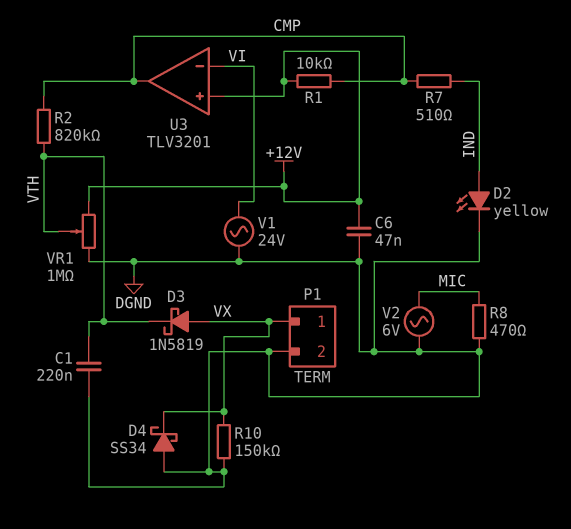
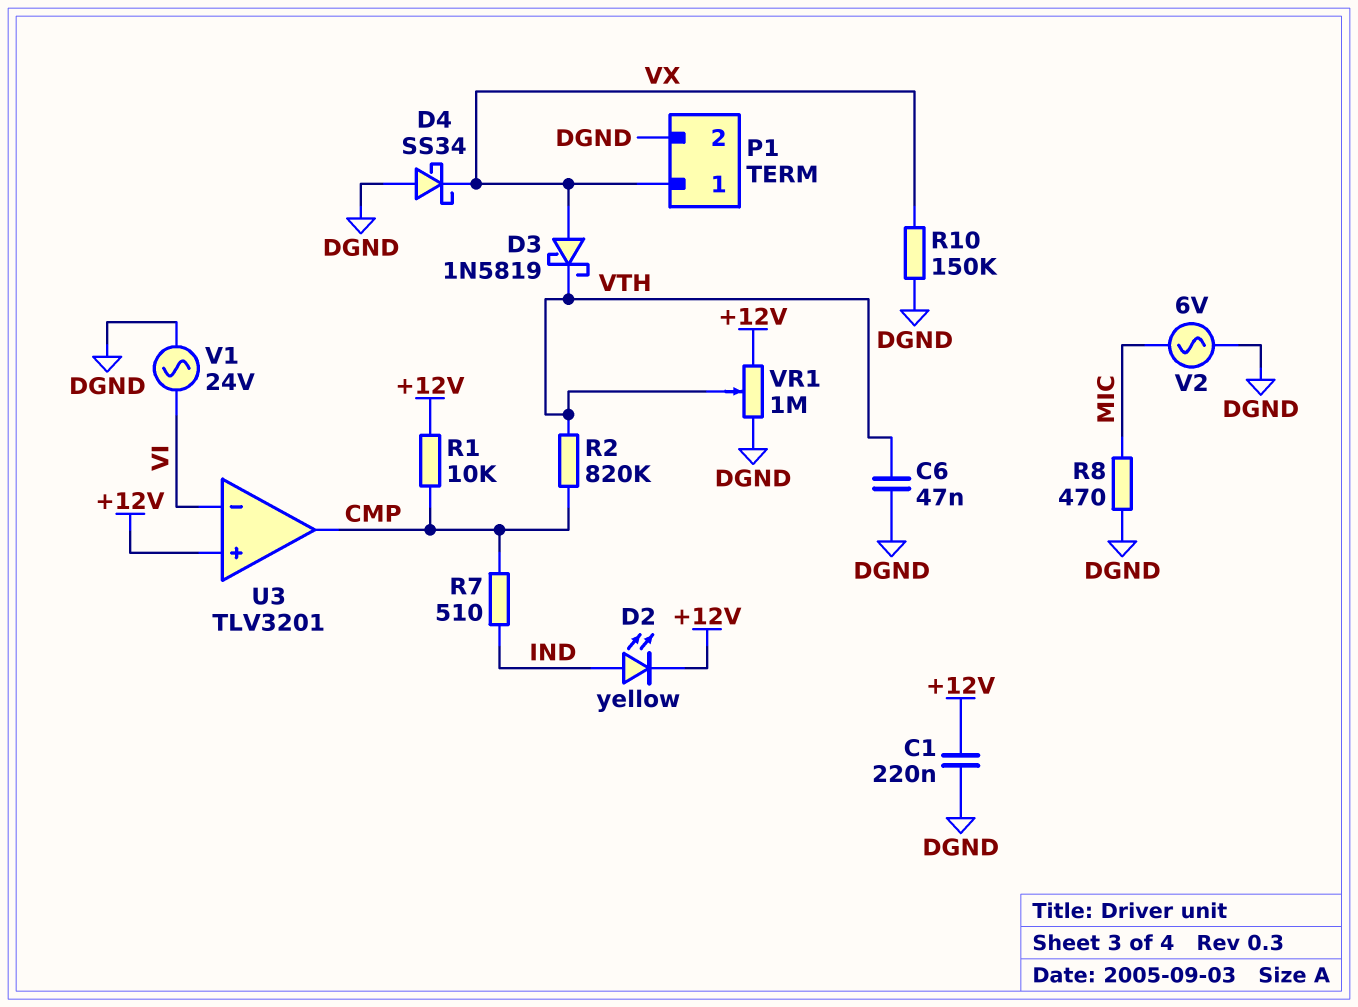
C1: 220nF (DGND, VTH) -> 220nF (+12V, DGND)
C6: 47nF (+12V, DGND) -> 47nF (DGND, VTH)
D2: LED yellow (A IND, K DGND) -> LED yellow (A IND, K +12V)

